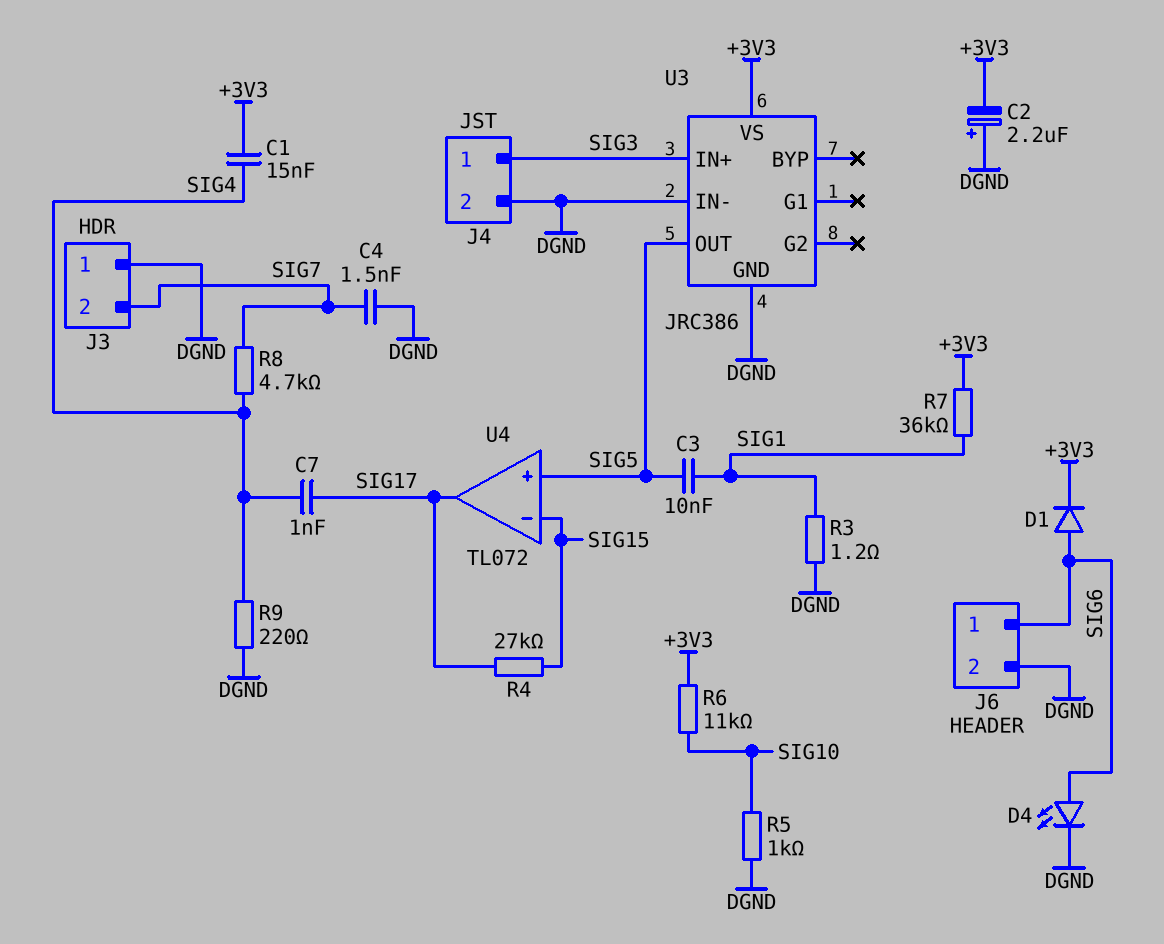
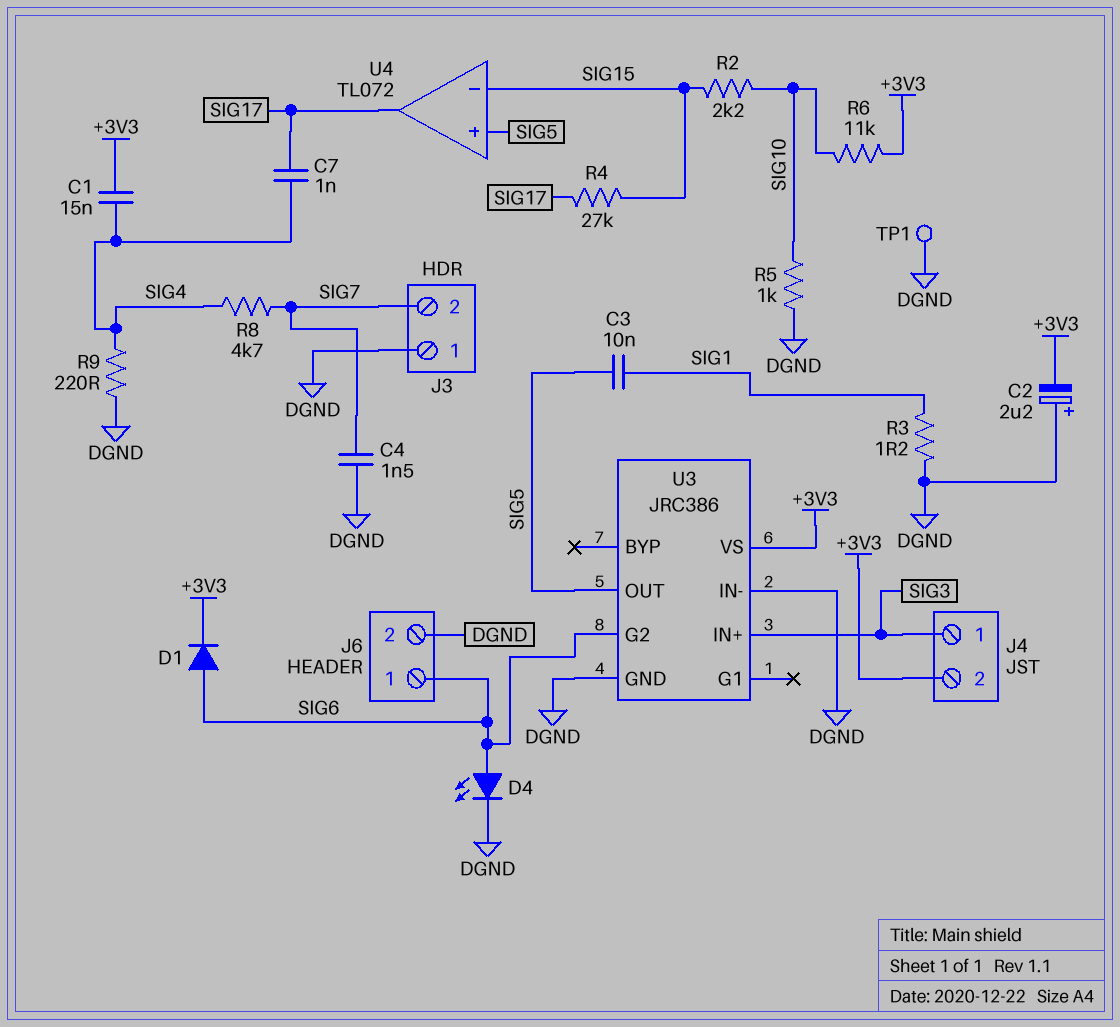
J4 pin 2: DGND -> +3V3
R2: none -> 2.2k (SIG10, SIG15)
R7: 36k (+3V3, SIG1) -> none
TP1: none -> test point (DGND)
U3 pin G2: none -> SIG6

